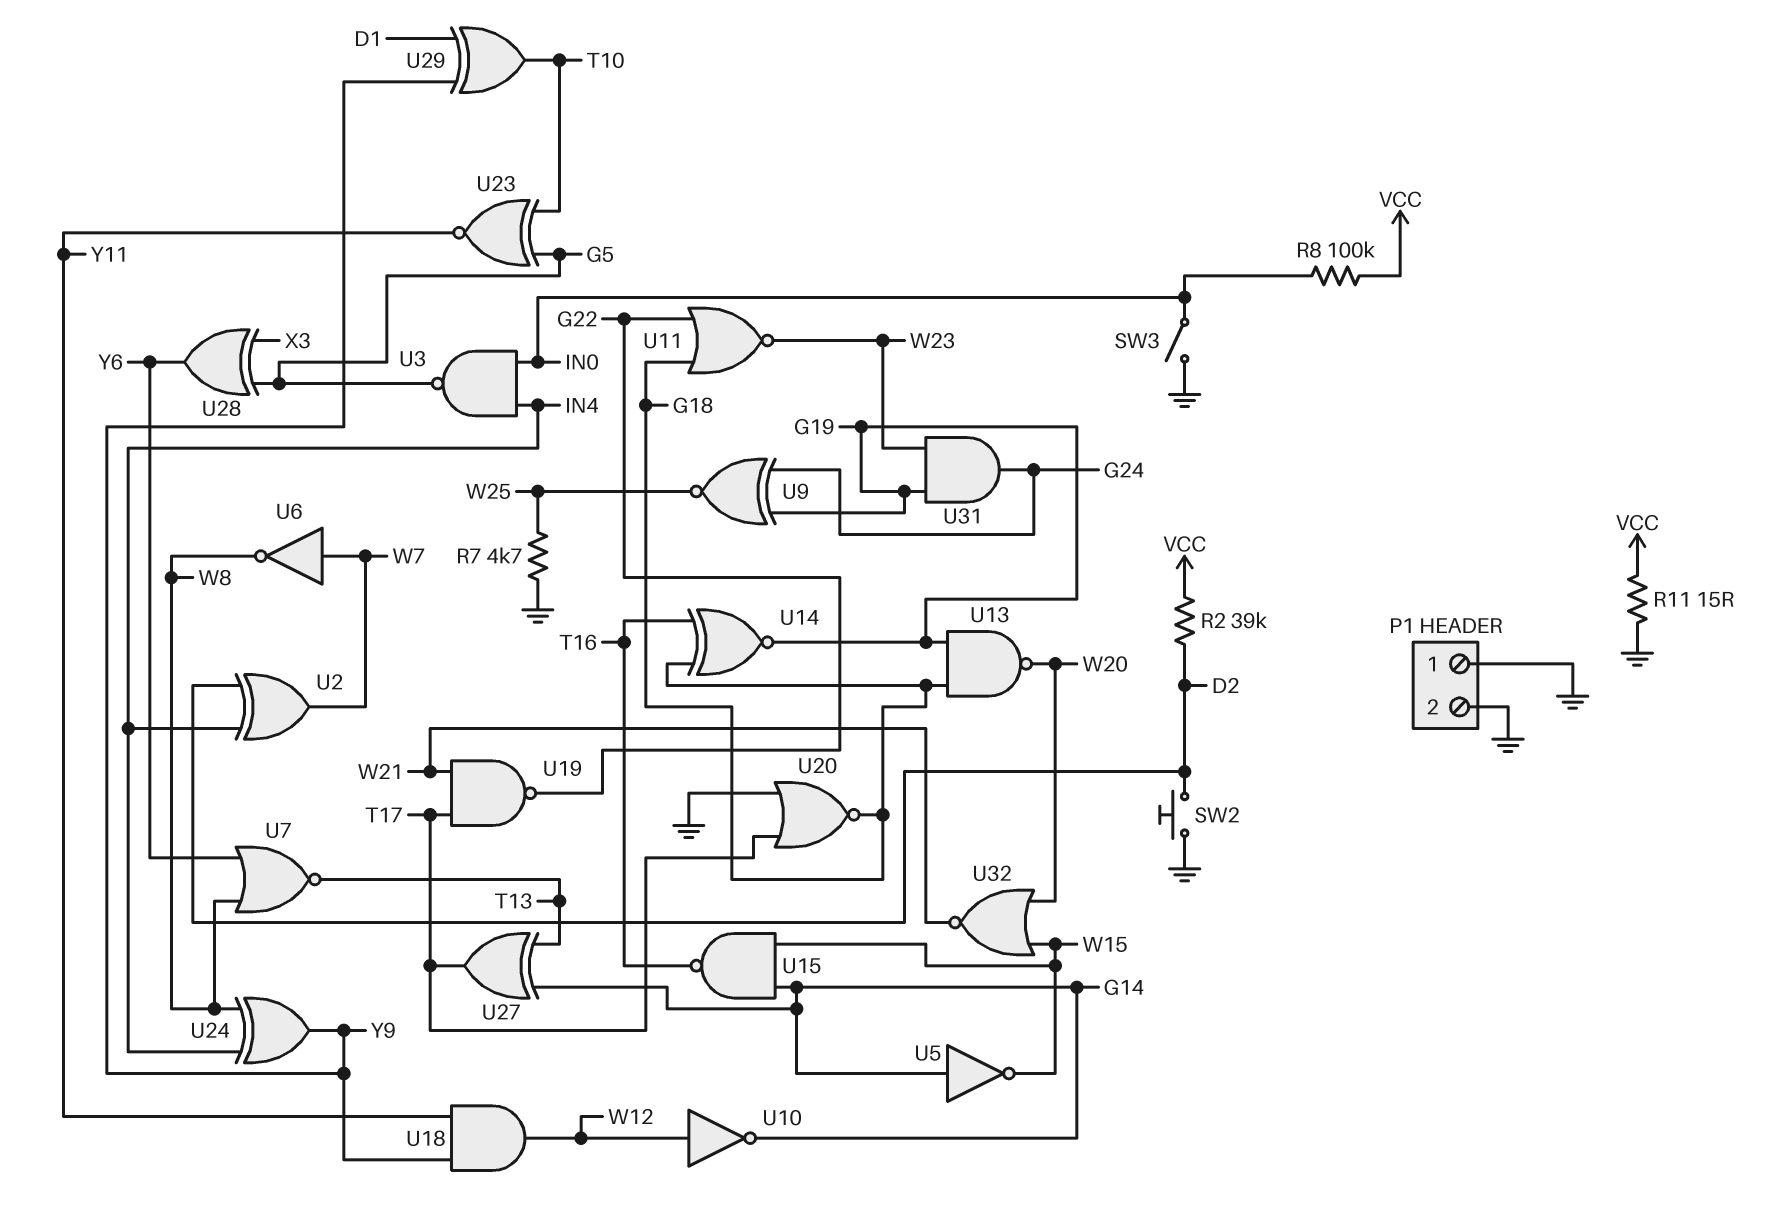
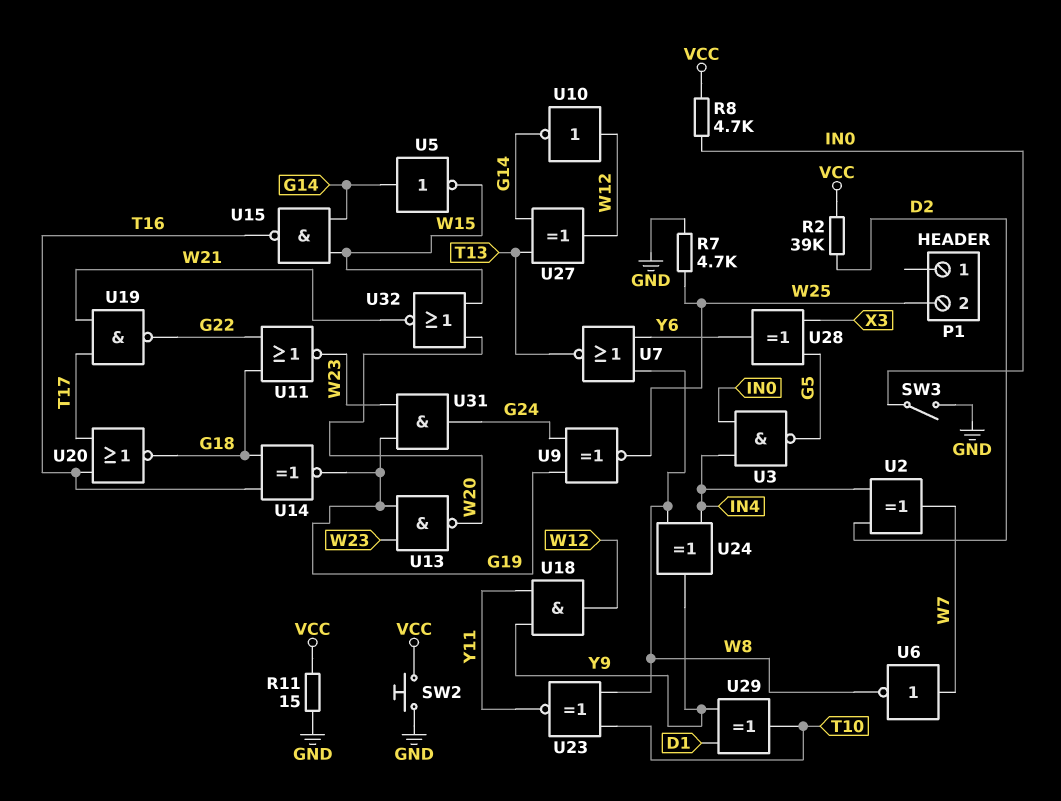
P1 pin 1: GND -> none
P1 pin 2: GND -> W25
R8: 100k (IN0, VCC) -> 4.7k (IN0, VCC)
SW2: button (D2, GND) -> button (GND, VCC)
U13: NAND (in G18, in G19, out W20) -> NAND (in G19, in W23, out W20)
U20: NOR (in GND, in T17, out G18) -> NOR (in T16, in T17, out G18)
U23: XNOR (in G5, in T10, out Y11) -> XNOR (in T10, in W8, out Y11)
U27: XOR (in G14, in T13, out T17) -> XOR (in G14, in T13, out W12)

